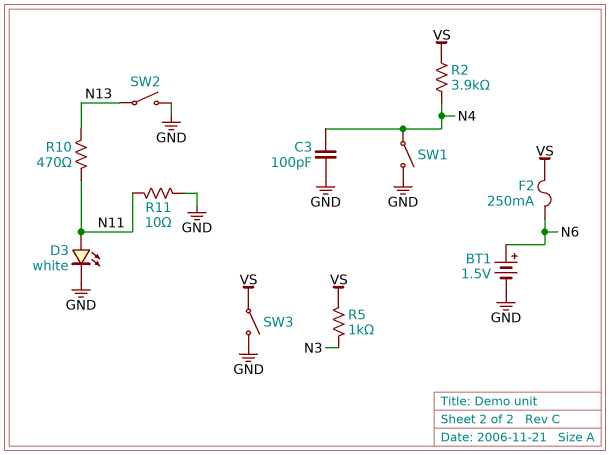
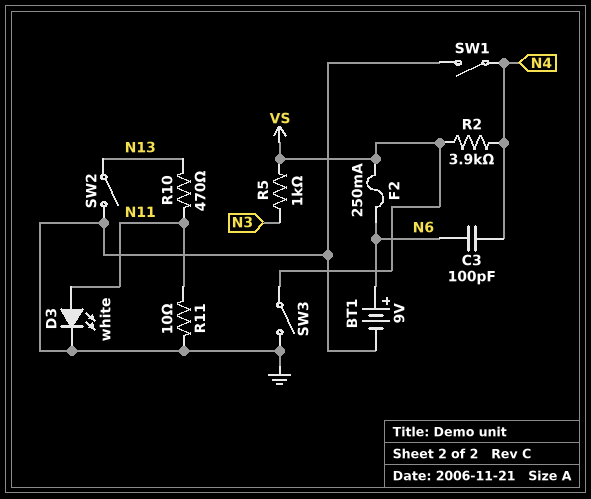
BT1: 1.5V (plus N6, minus GND) -> 9V (plus N6, minus GND)
C3: 100pF (GND, N4) -> 100pF (N4, N6)

